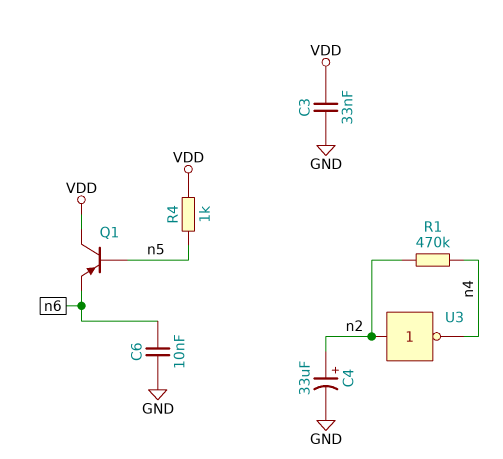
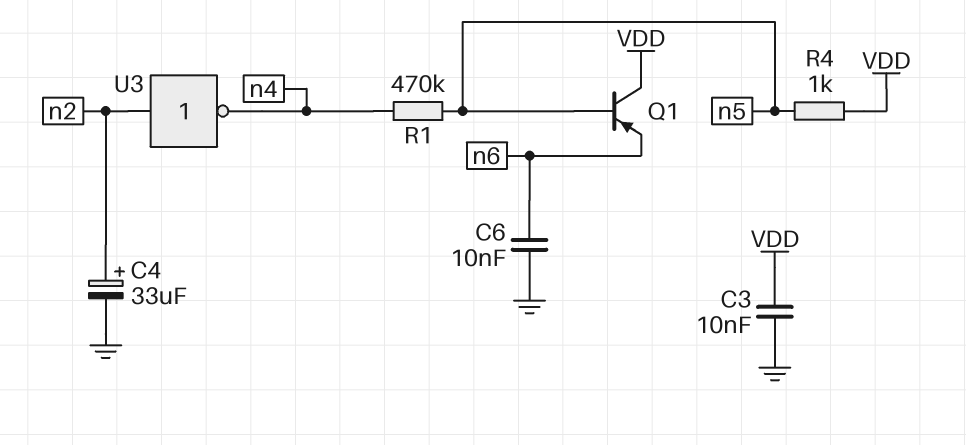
C3: 33nF (GND, VDD) -> 10nF (GND, VDD)
R1: 470k (n2, n4) -> 470k (n4, n5)

